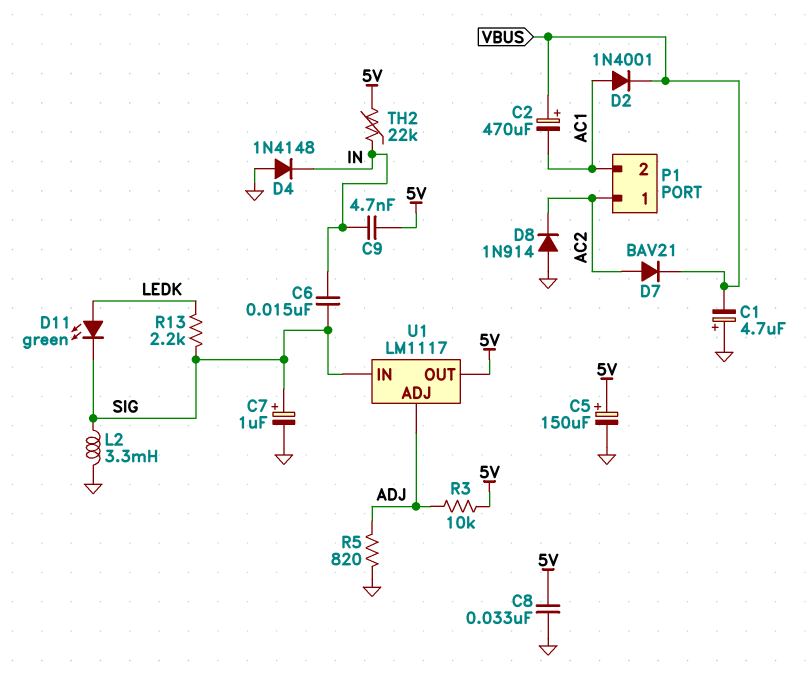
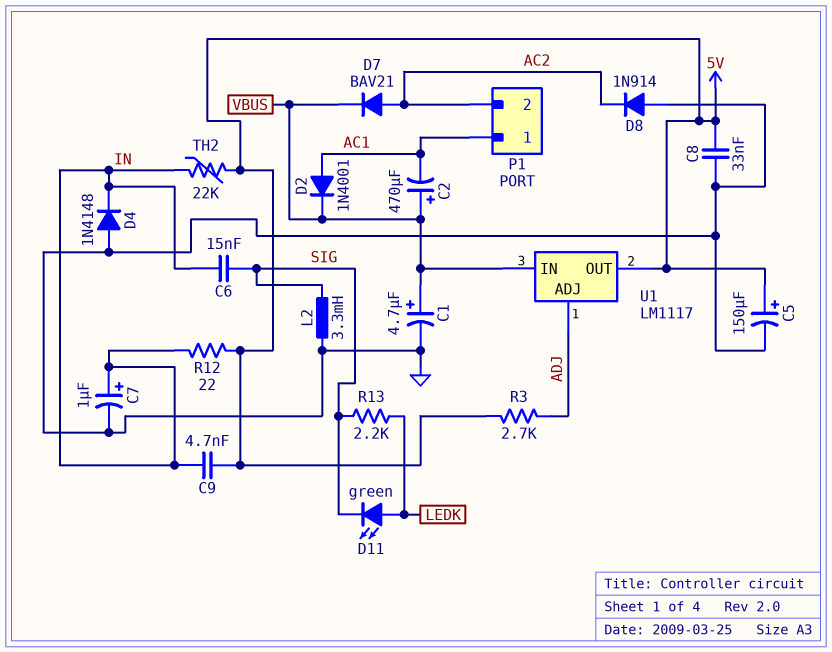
C1: 4.7uF (plus GND, minus VBUS) -> 4.7uF (plus VBUS, minus GND)
C7: 1uF (plus SIG, minus GND) -> 1uF (plus IN, minus GND)
P1 pin 1: AC2 -> AC1
P1 pin 2: AC1 -> AC2
R3: 10k (5V, ADJ) -> 2.7k (5V, ADJ)
R5: 820 (ADJ, GND) -> none
R12: none -> 22 (5V, IN)
U1 pin IN: SIG -> VBUS

